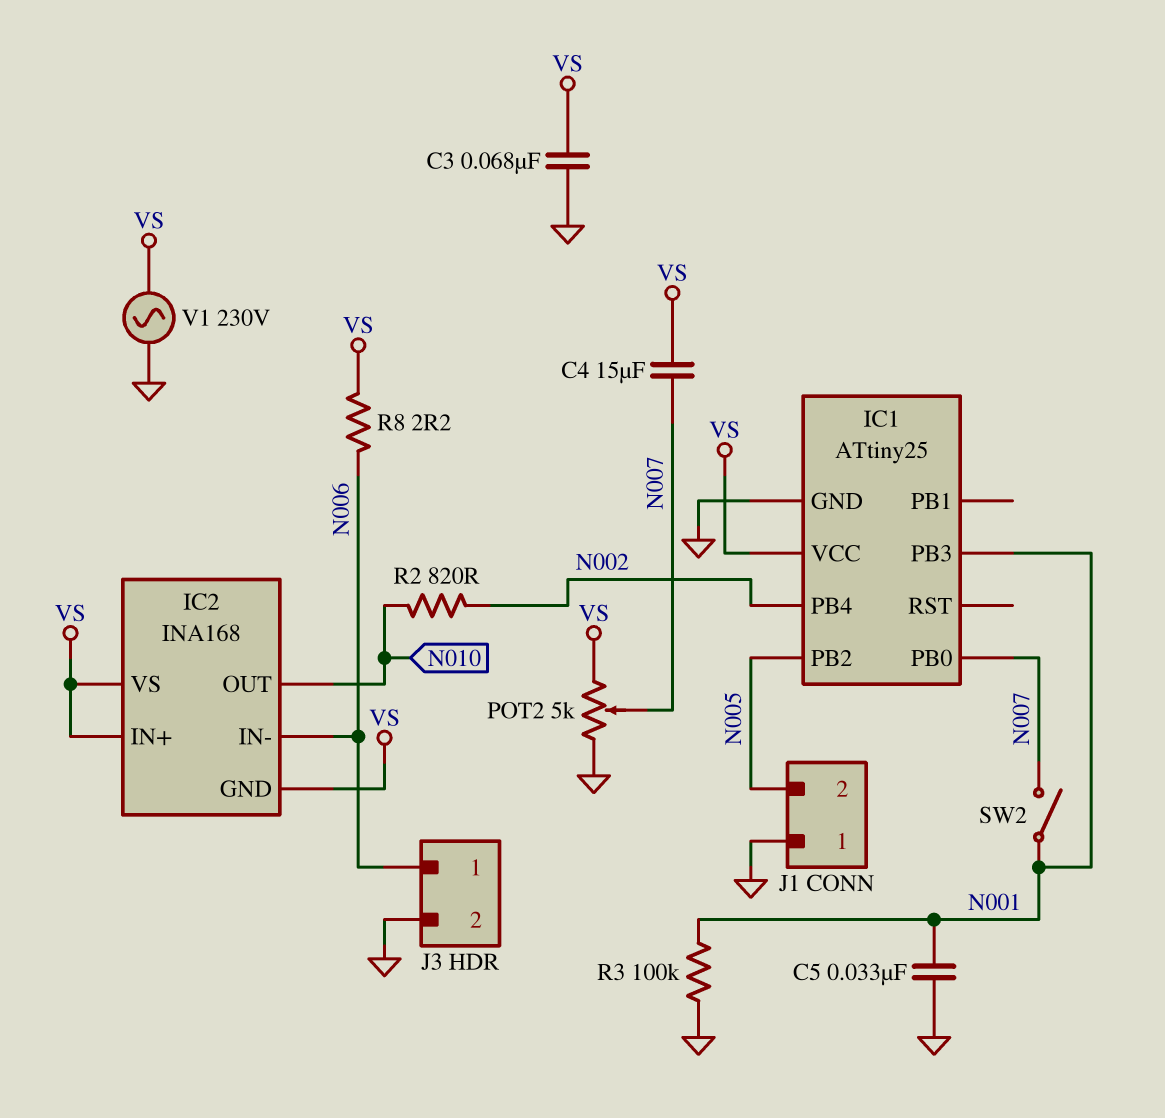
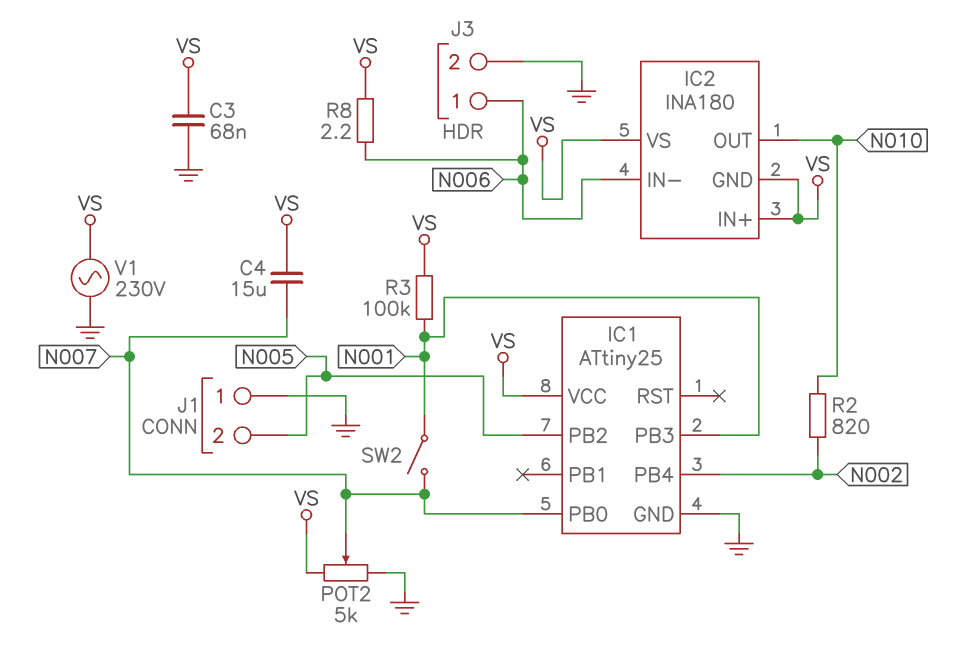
C5: 33nF (GND, N001) -> none
IC2: INA168 -> INA180
R3: 100k (GND, N001) -> 100k (N001, VS)

